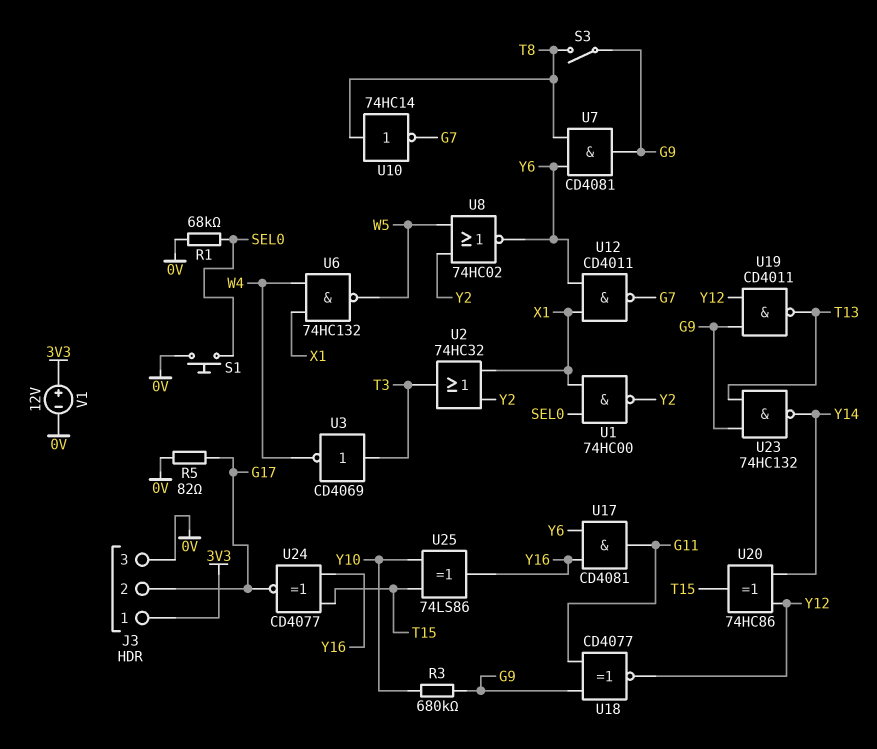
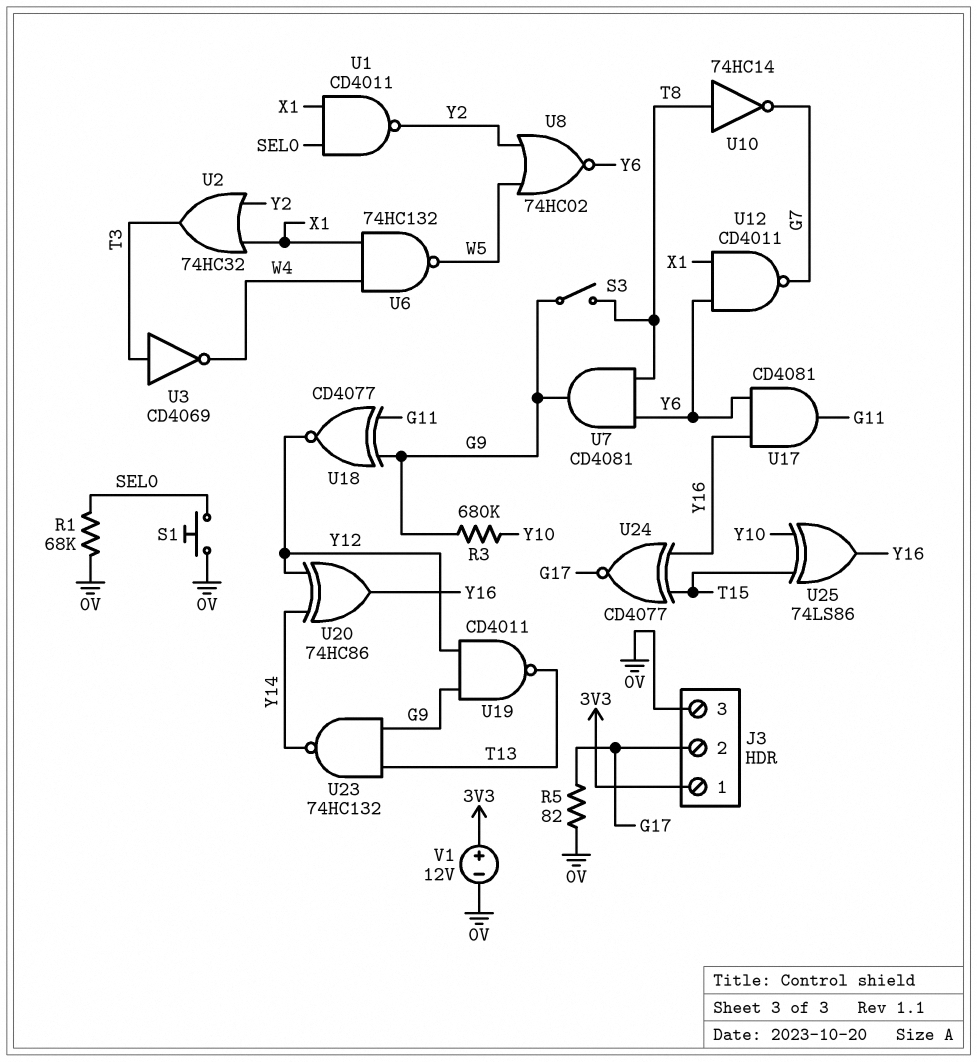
U1: NAND 74HC00 (in SEL0, in X1, out Y2) -> NAND CD4011 (in SEL0, in X1, out Y2)
U20: XOR 74HC86 (in Y12, in Y14, out T15) -> XOR 74HC86 (in Y12, in Y14, out Y16)

